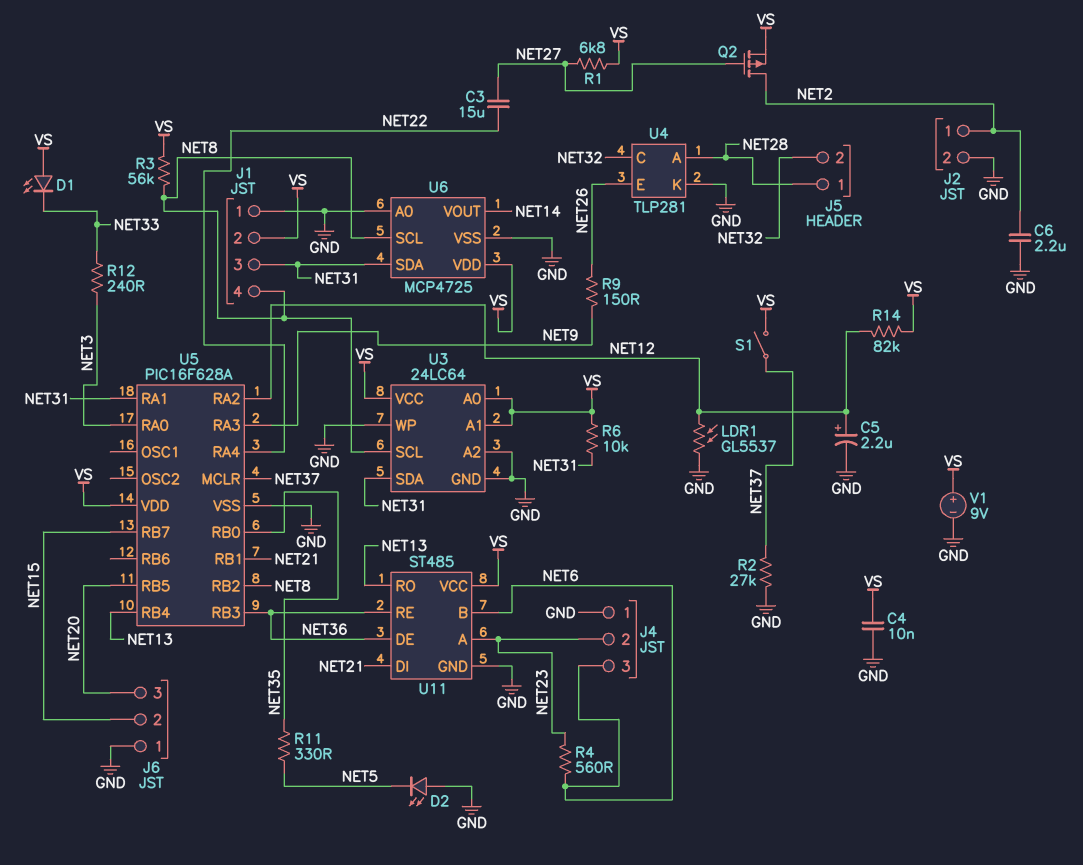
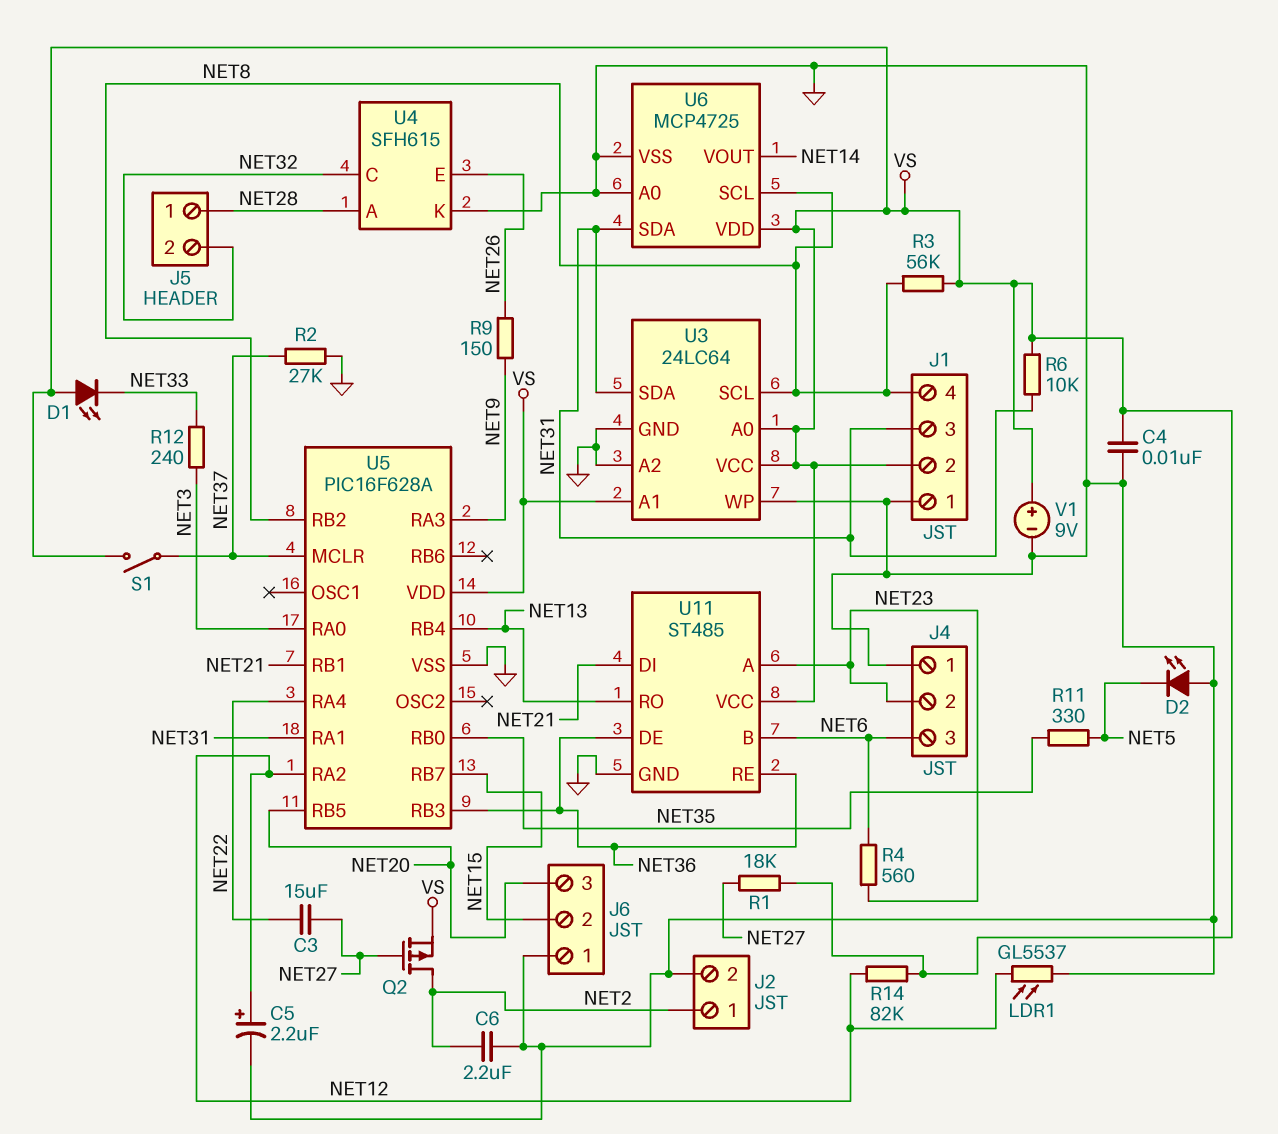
R1: 6.8k (NET27, VS) -> 18k (NET27, VS)
U4: TLP281 -> SFH615

